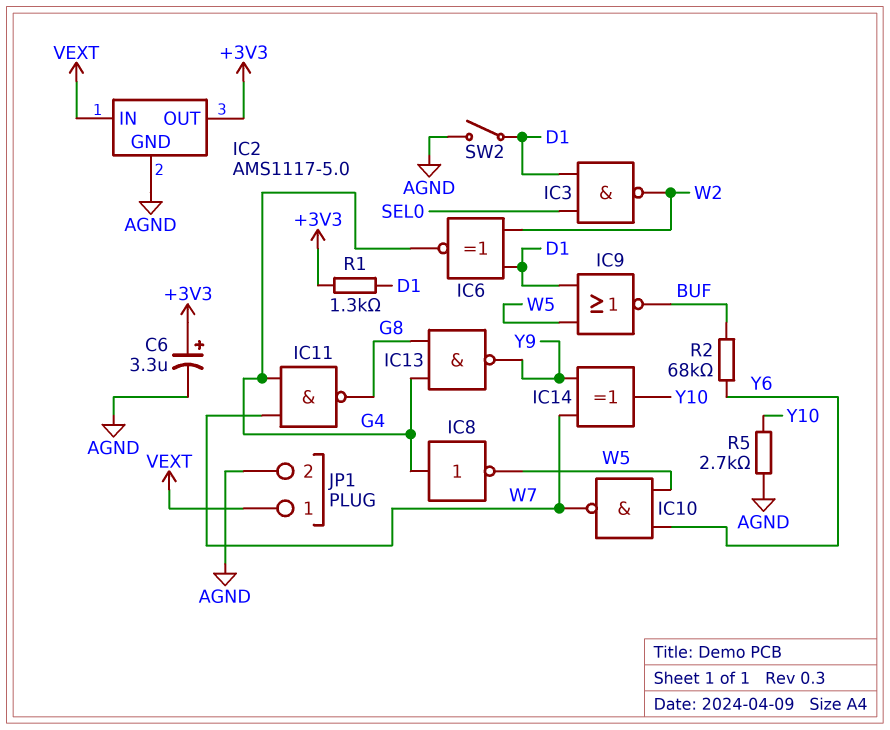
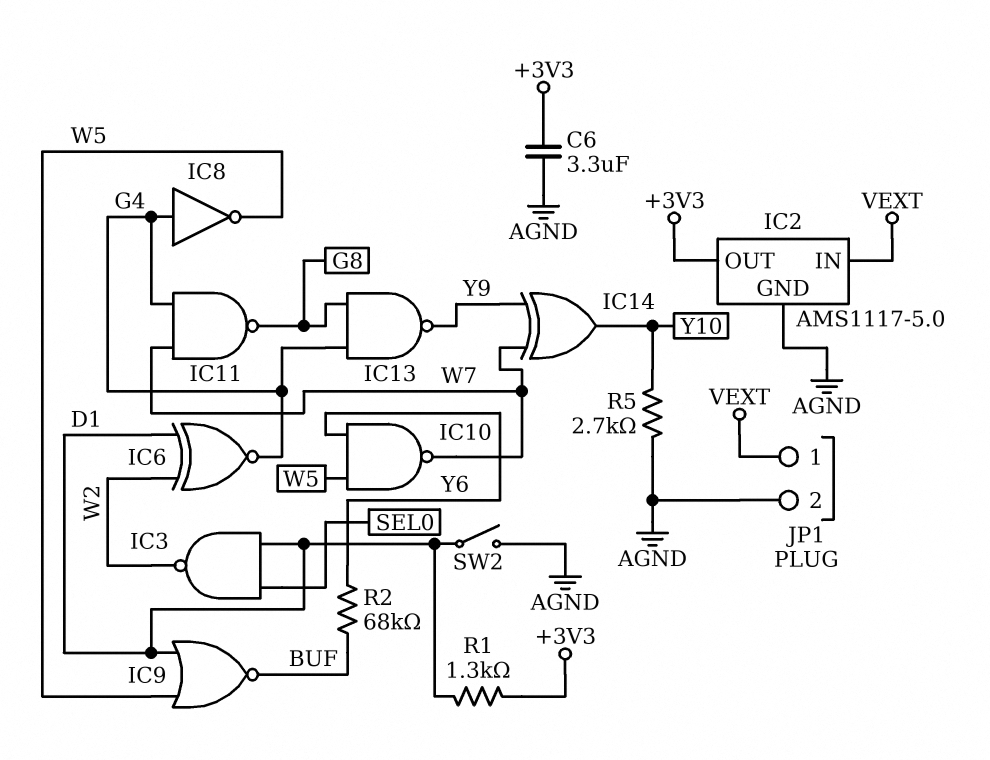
C6: 3.3uF (plus +3V3, minus AGND) -> 3.3uF (+3V3, AGND)

